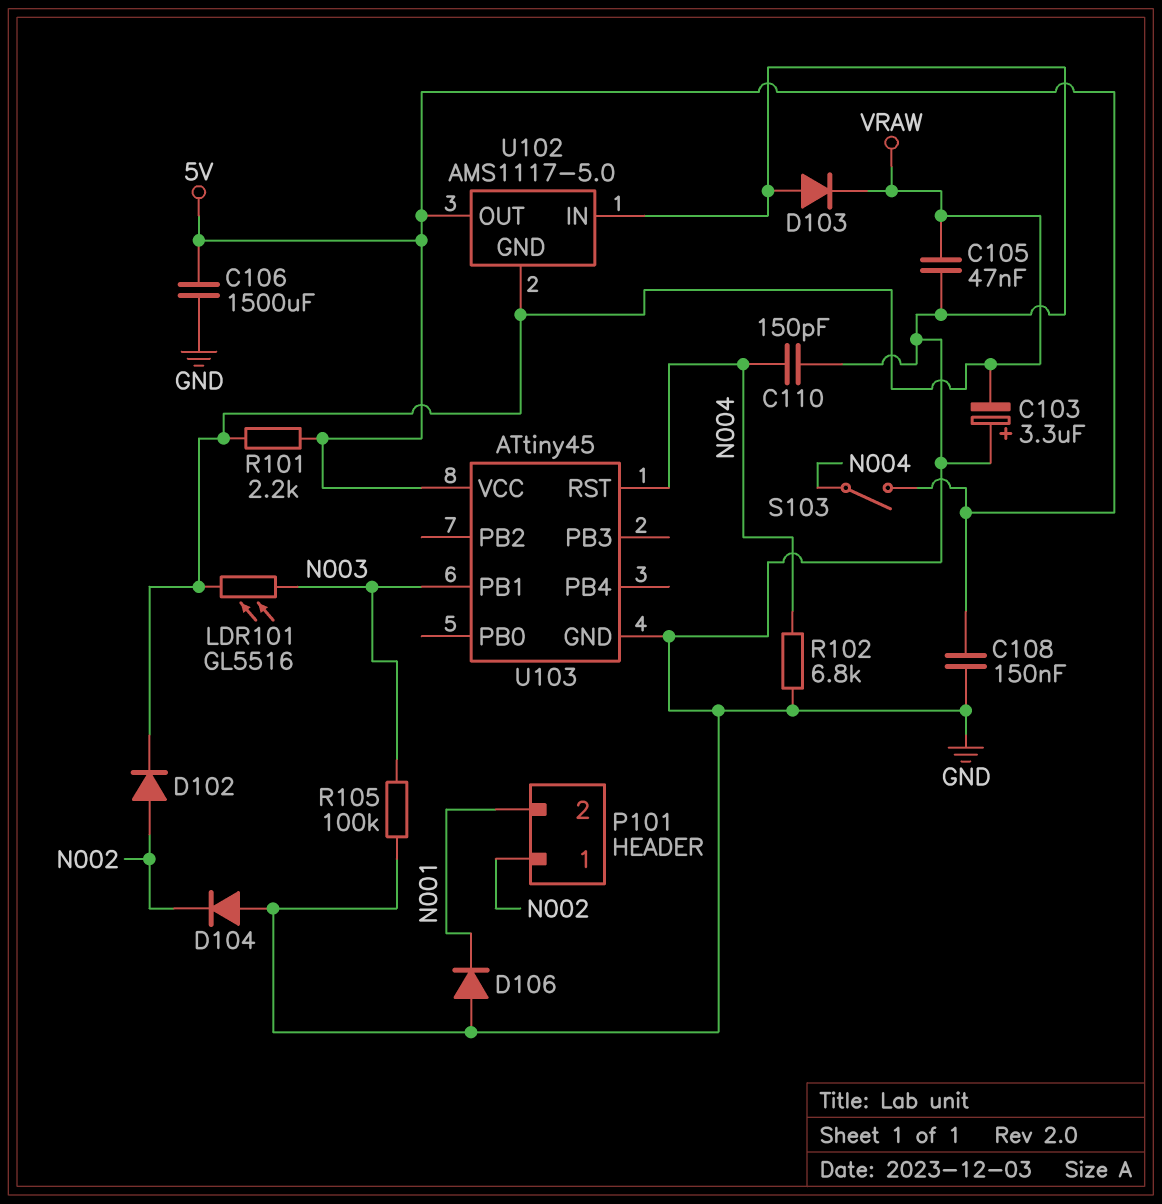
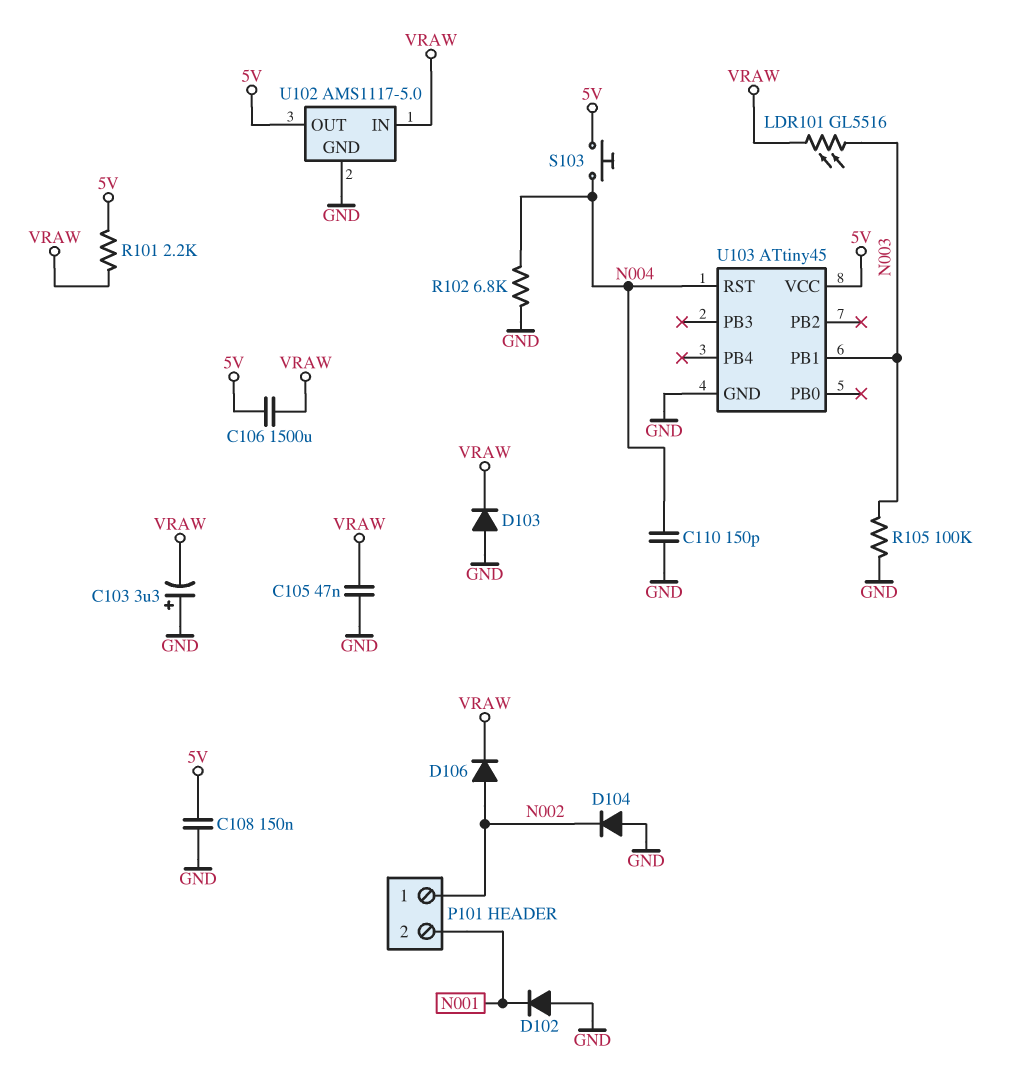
C106: 1500uF (5V, GND) -> 1500uF (5V, VRAW)
D102: diode (A N002, K VRAW) -> diode (A GND, K N001)
D106: diode (A GND, K N001) -> diode (A N002, K VRAW)
S103: switch (5V, N004) -> button (5V, N004)
U102 pin GND: VRAW -> GND
U102 pin IN: GND -> VRAW

